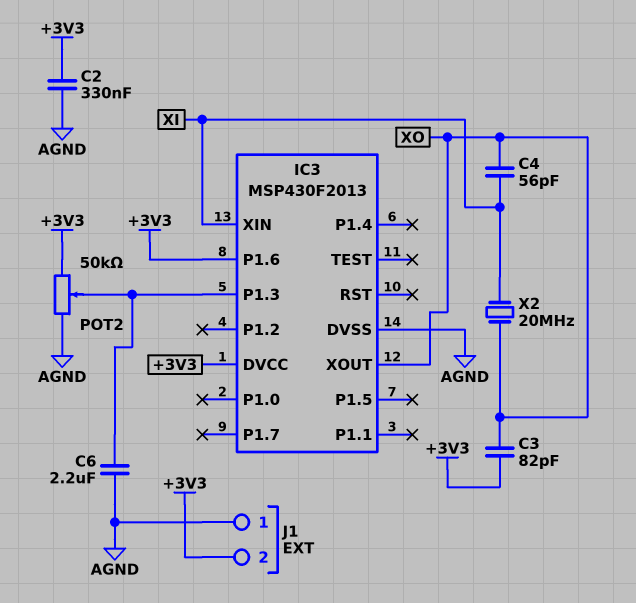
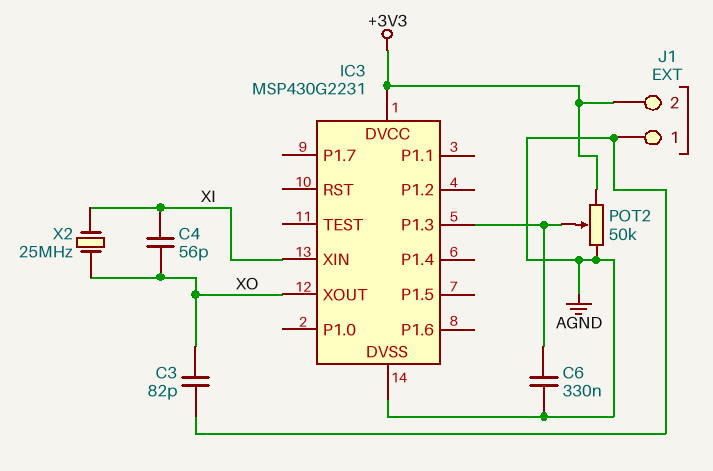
C2: 330nF (+3V3, AGND) -> none
C3: 82pF (+3V3, XO) -> 82pF (AGND, XO)
C6: 2.2uF (AGND, IC3/P1.3) -> 330nF (AGND, IC3/P1.3)
IC3: MSP430F2013 -> MSP430G2231
IC3 pin P1.6: +3V3 -> none
X2: 20MHz (XI, XO) -> 25MHz (XI, XO)

